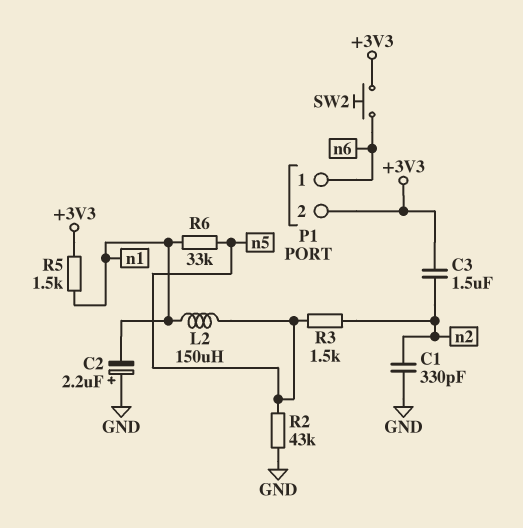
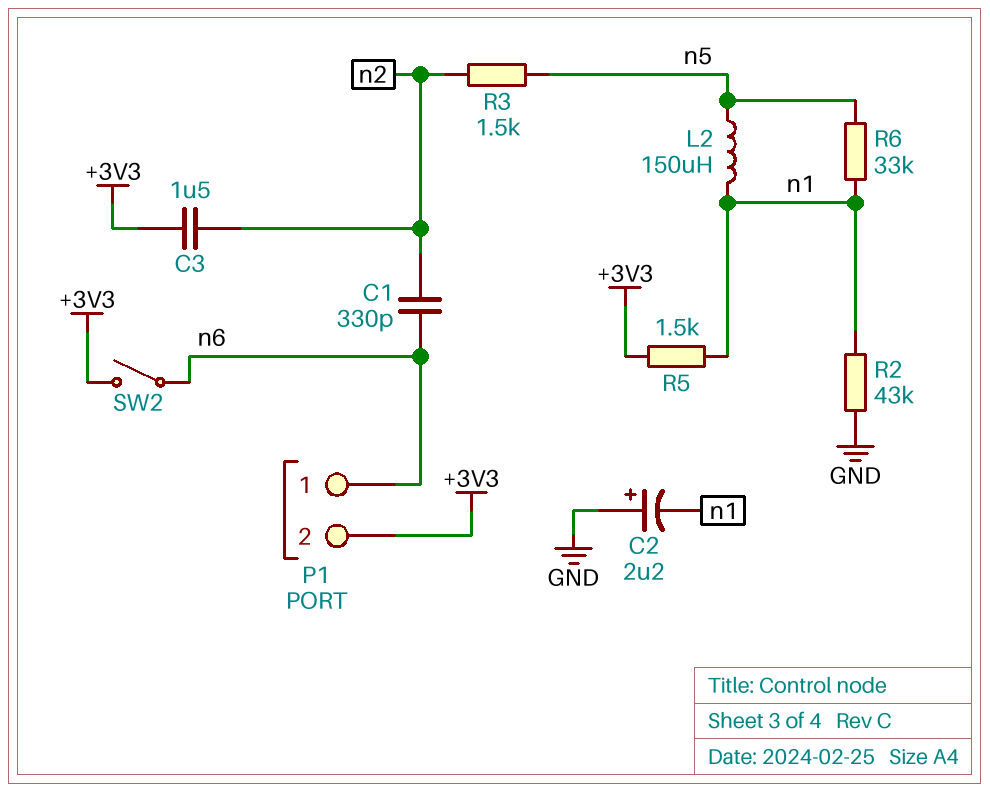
C1: 330pF (GND, n2) -> 330pF (n2, n6)
R2: 43k (GND, n5) -> 43k (GND, n1)
SW2: button (+3V3, n6) -> switch (+3V3, n6)

